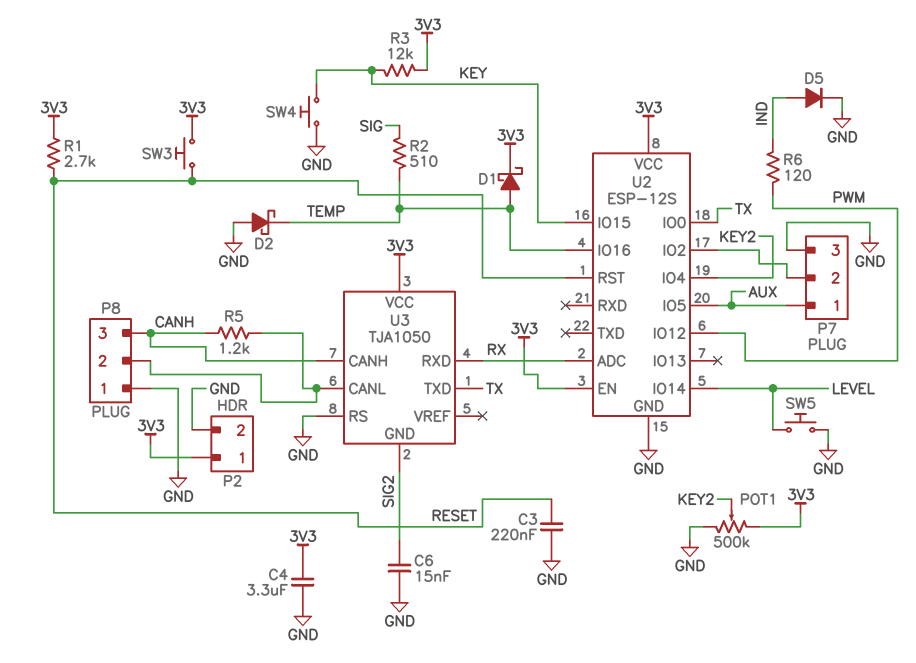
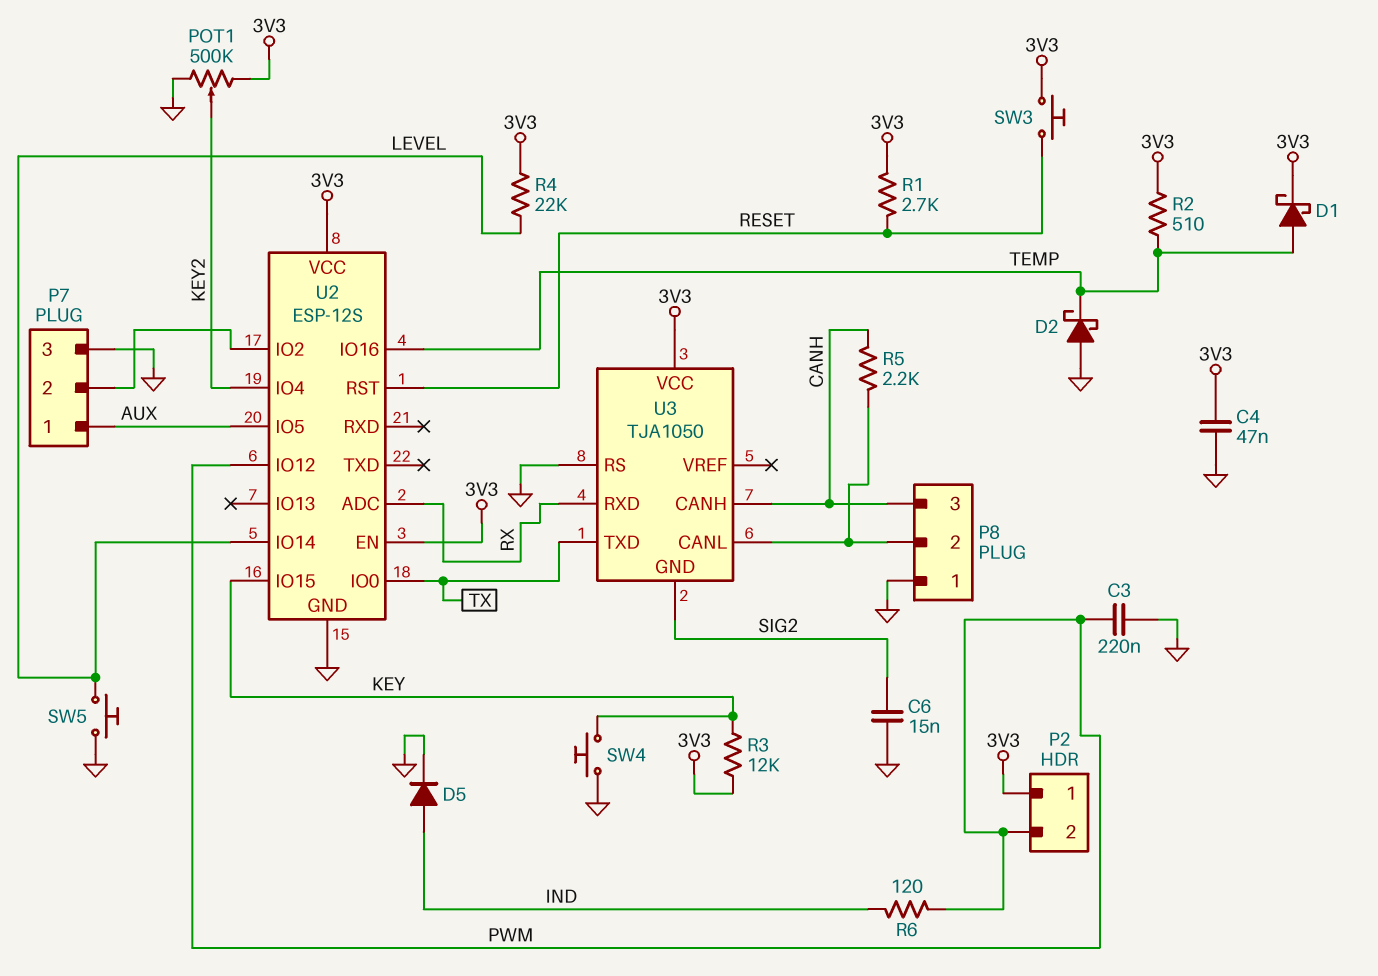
C3: 220nF (GND, RESET) -> 220nF (GND, PWM)
C4: 3.3uF (3V3, GND) -> 47nF (3V3, GND)
P2 pin 2: GND -> PWM
R2: 510 (SIG, TEMP) -> 510 (3V3, TEMP)
R4: none -> 22k (3V3, LEVEL)
R5: 1.2k (CANH, P8/2) -> 2.2k (CANH, P8/2)

